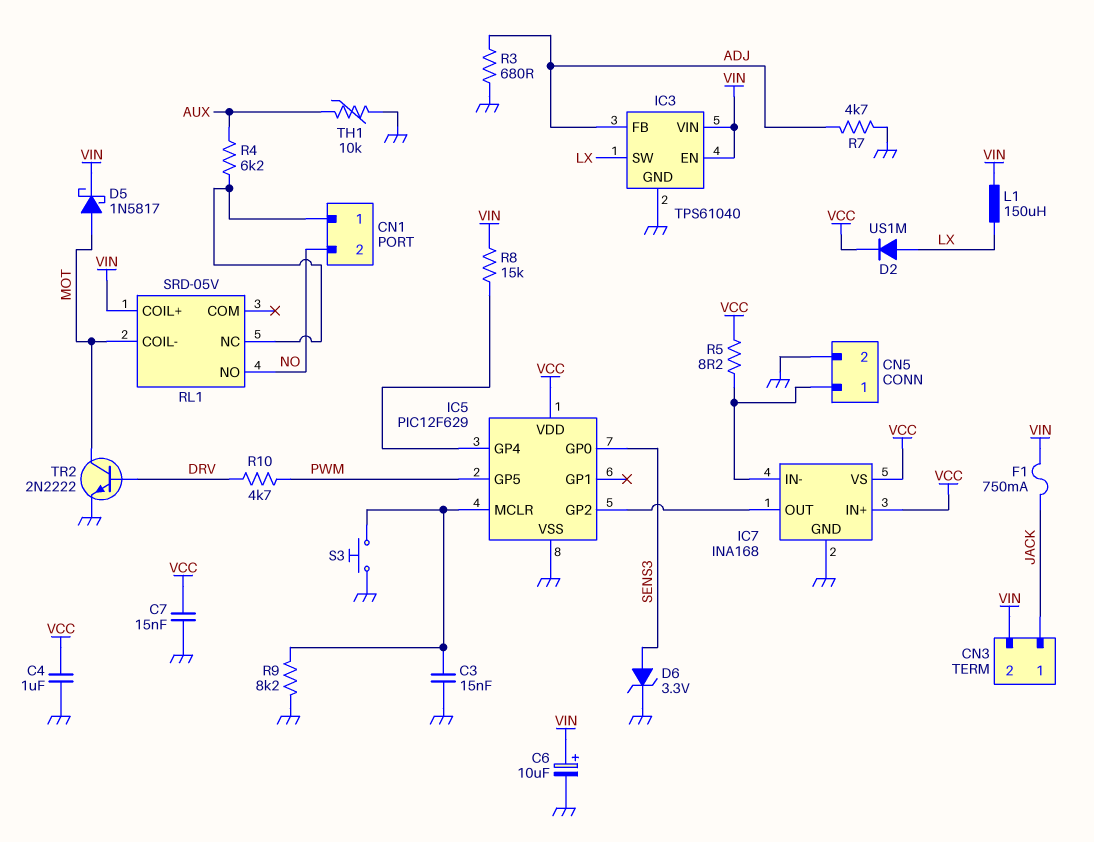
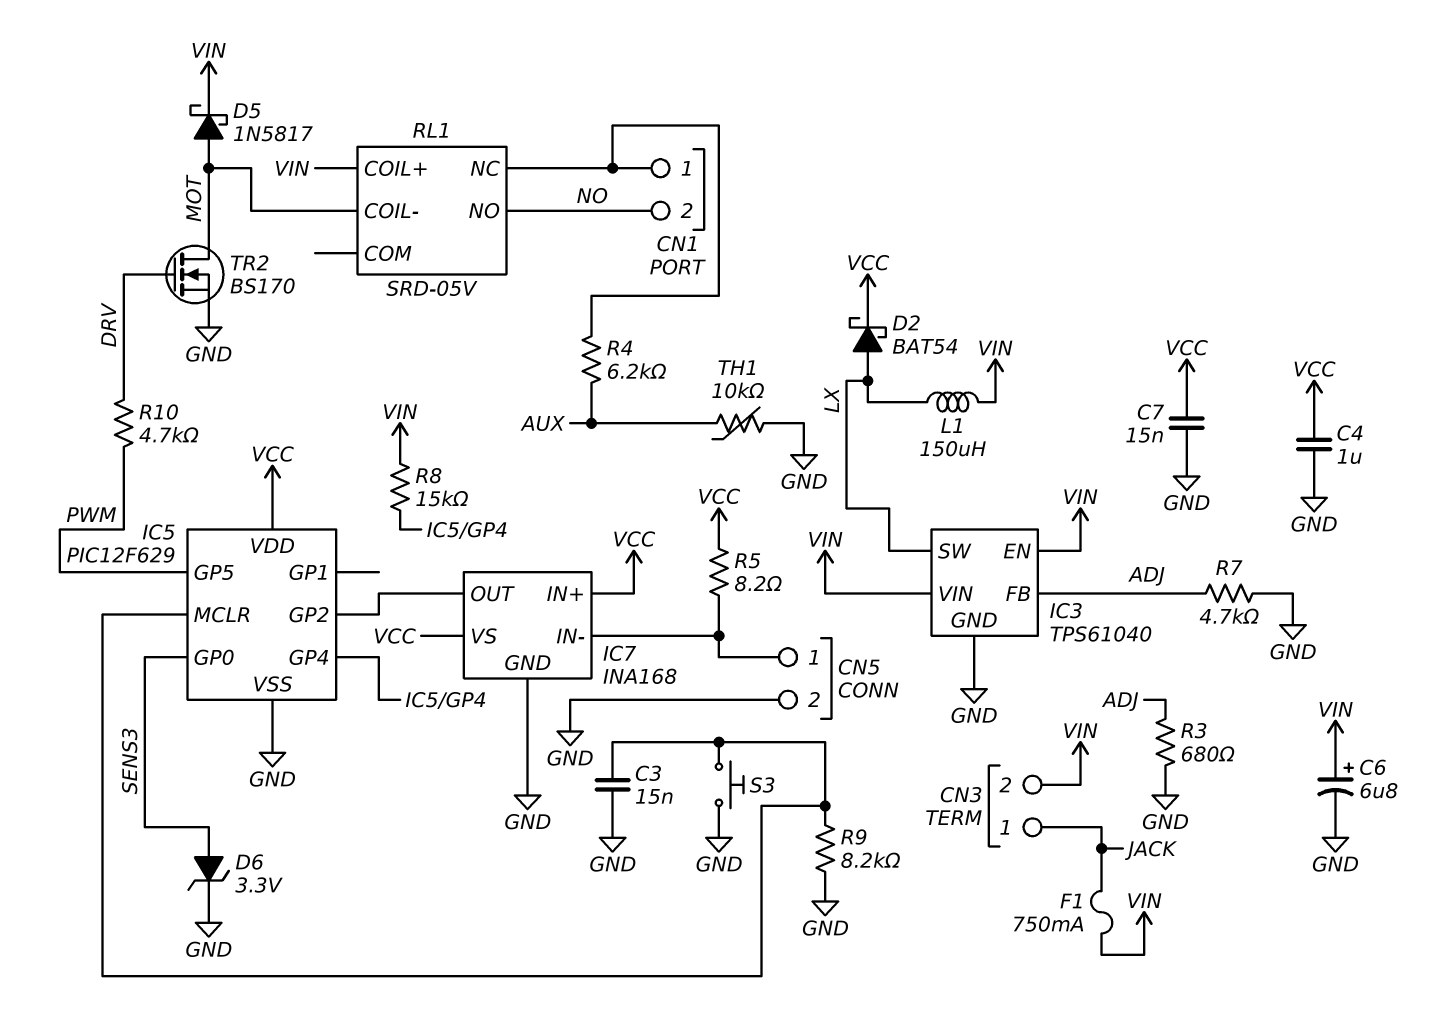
C6: 10uF (plus VIN, minus GND) -> 6.8uF (plus VIN, minus GND)
D2: diode US1M (A LX, K VCC) -> schottky BAT54 (A LX, K VCC)
TR2: NPN 2N2222 (B DRV, C MOT, E GND) -> NMOS BS170 (G DRV, D MOT, S GND)

